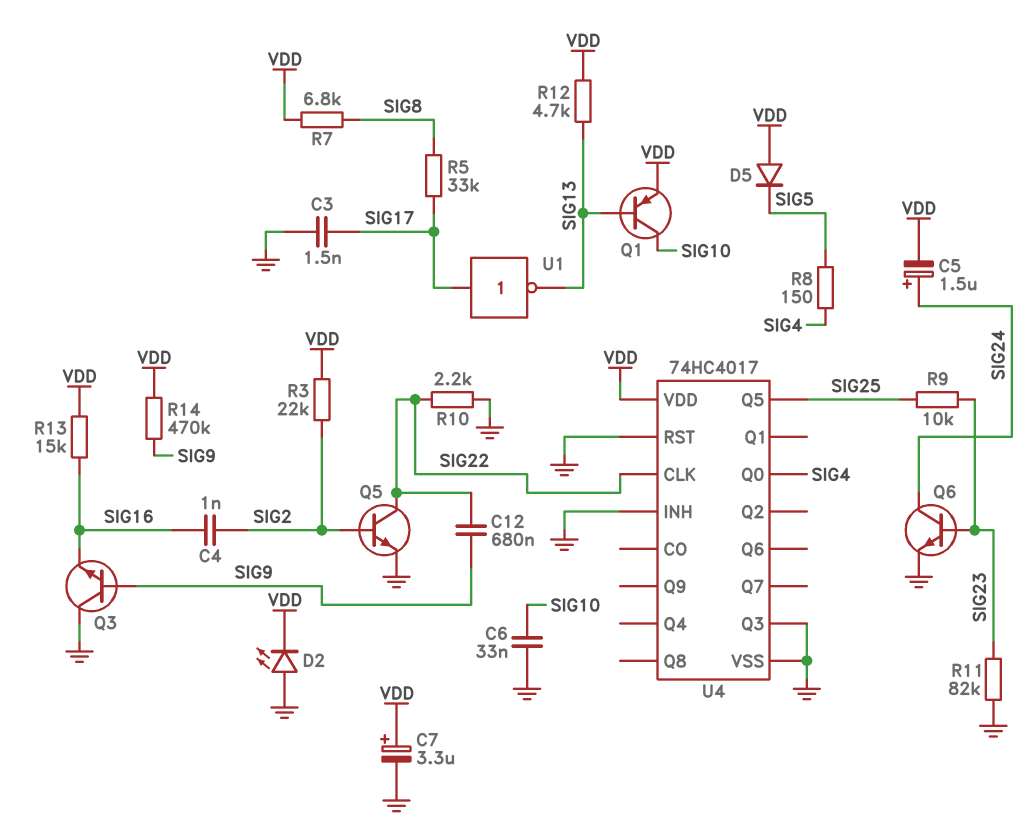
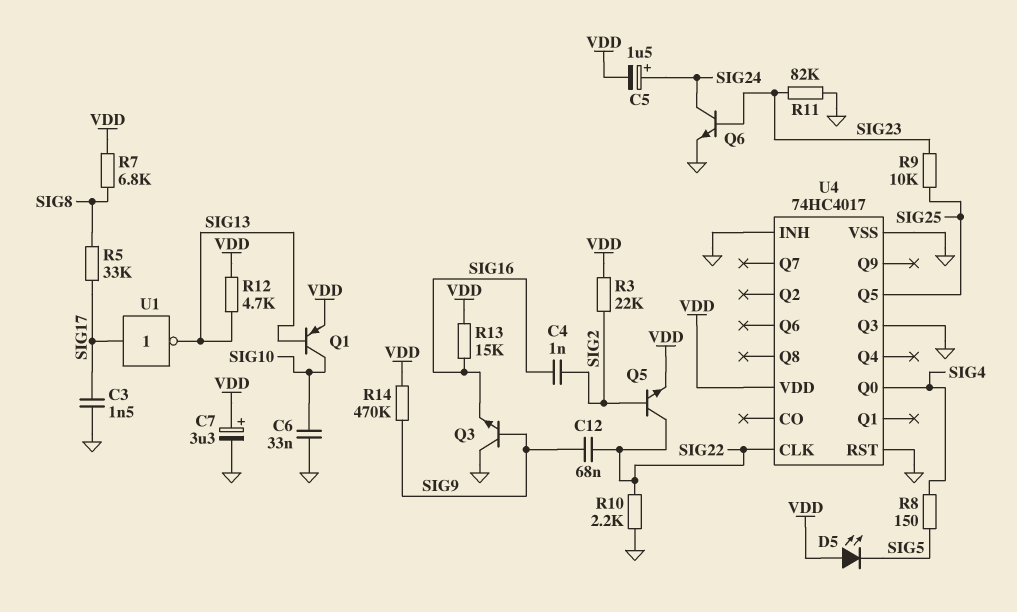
C12: 680nF (SIG9, SIG22) -> 68nF (SIG9, SIG22)
D2: LED (A GND, K VDD) -> none
D5: diode (A VDD, K SIG5) -> LED (A VDD, K SIG5)
Q5: NPN (B SIG2, C SIG22, E GND) -> NPN (B SIG2, C SIG22, E VDD)

